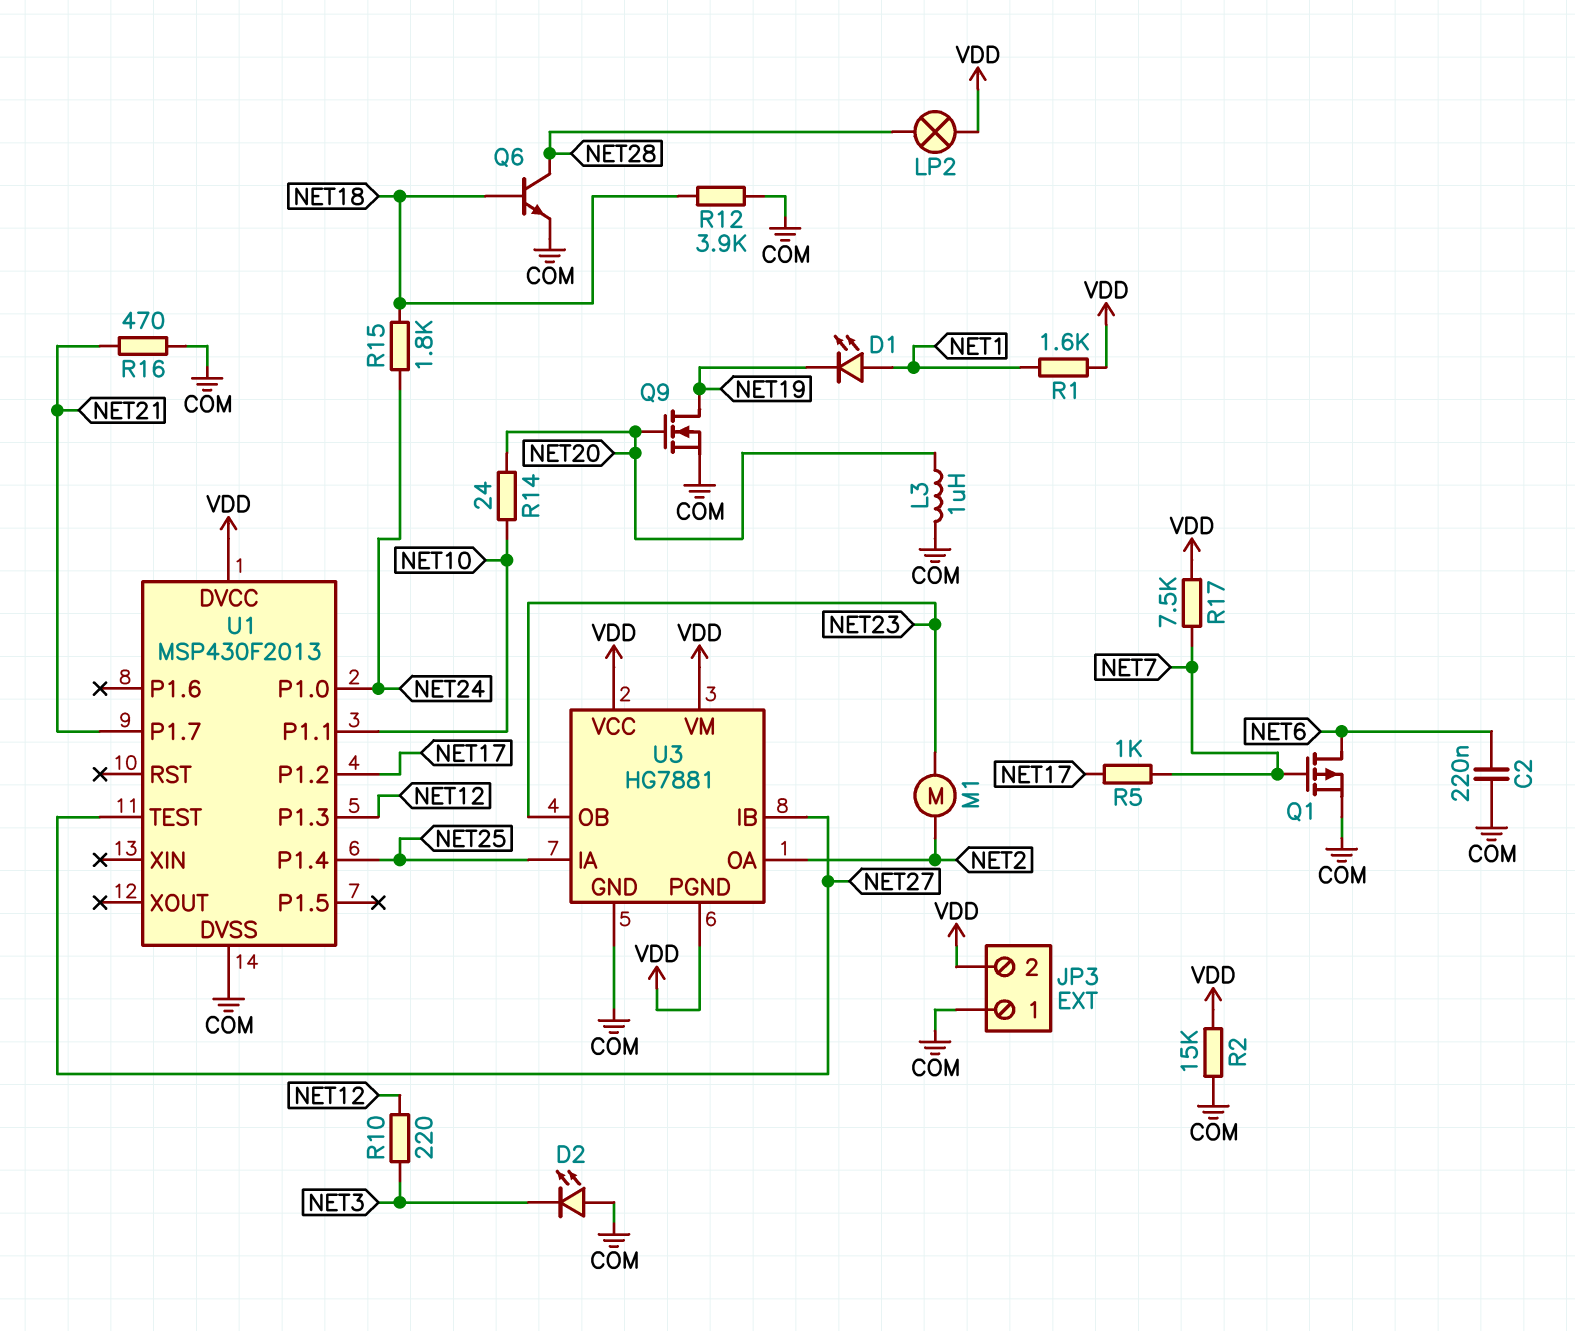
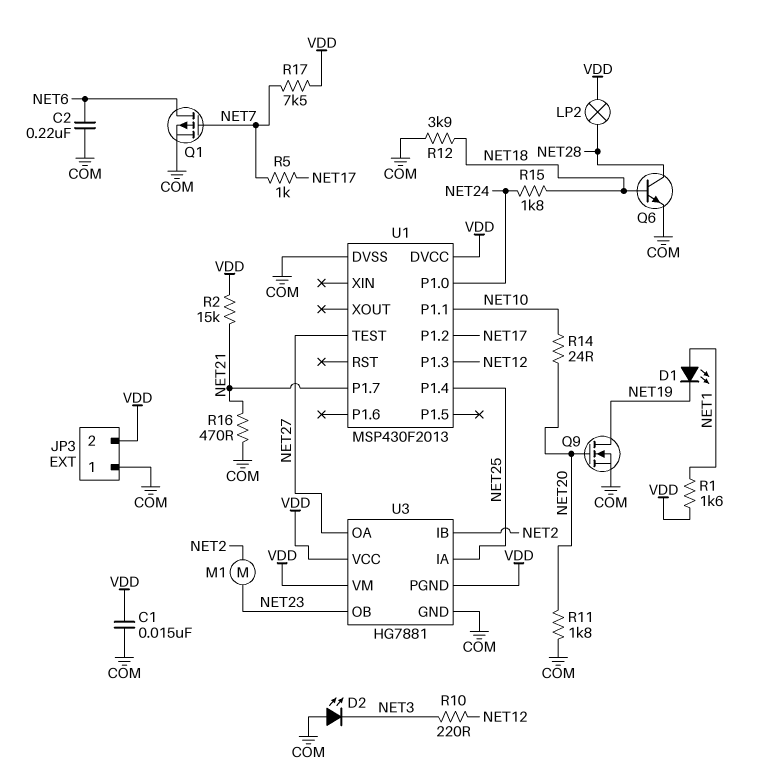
C1: none -> 15nF (COM, VDD)
L3: 1uH (COM, NET20) -> none
R2: 15k (COM, VDD) -> 15k (NET21, VDD)
R11: none -> 1.8k (COM, NET20)
U3 pin IB: NET27 -> NET2
U3 pin OA: NET2 -> NET27

